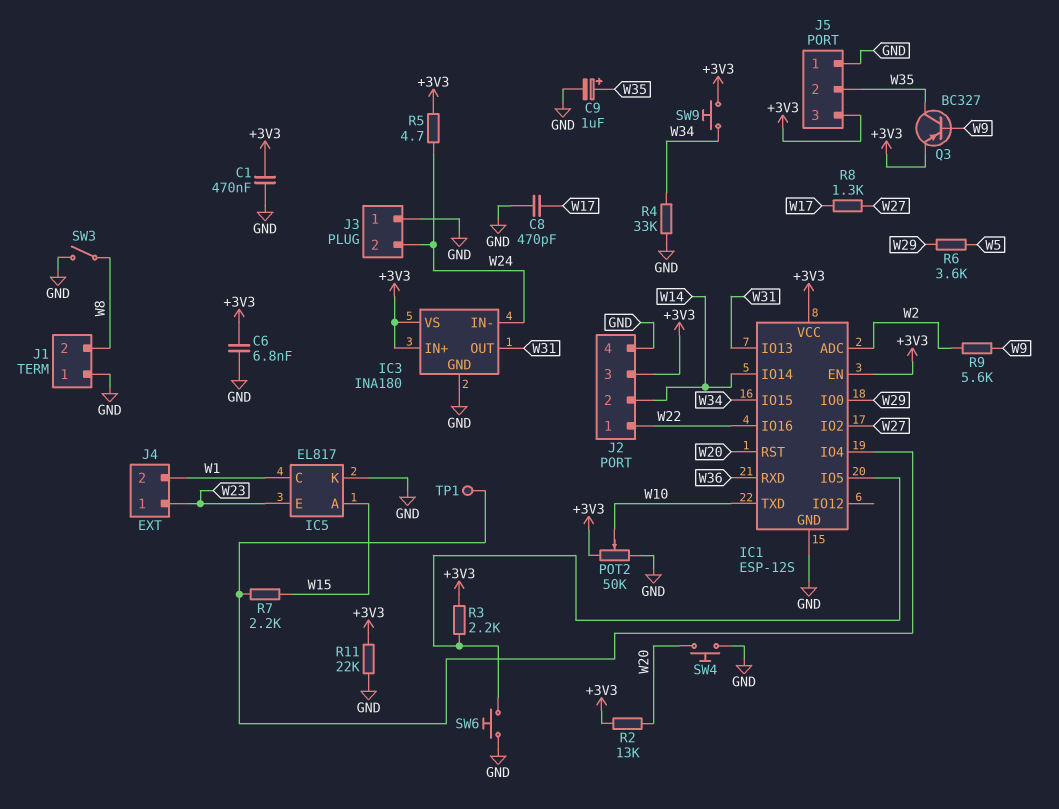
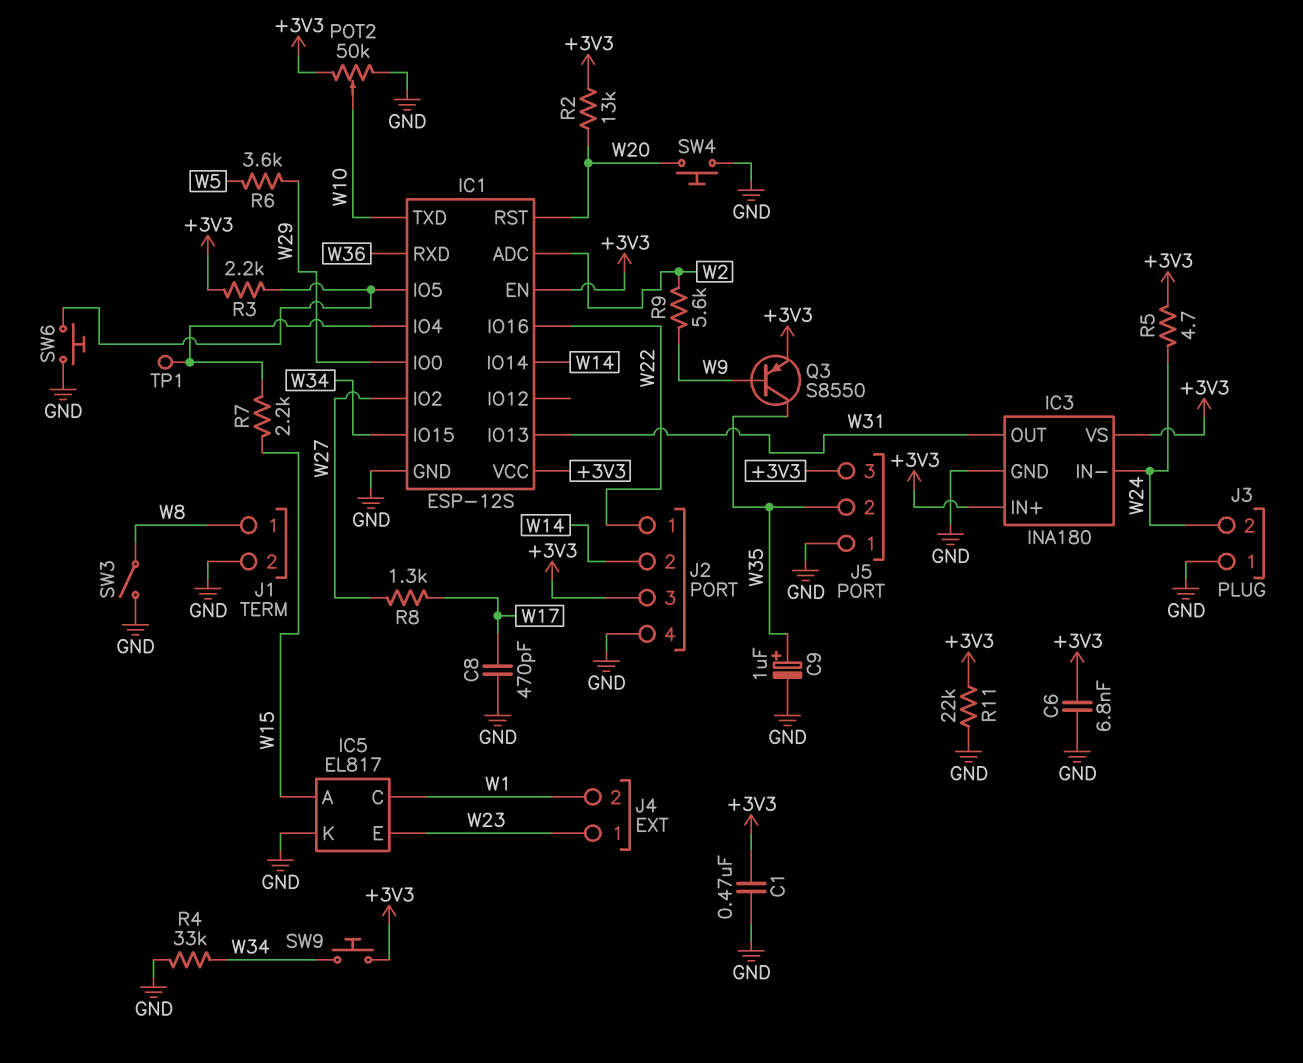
J1 pin 1: GND -> W8
J1 pin 2: W8 -> GND
Q3: PNP BC327 (B W9, C W35, E +3V3) -> PNP S8550 (B W9, C W35, E +3V3)

